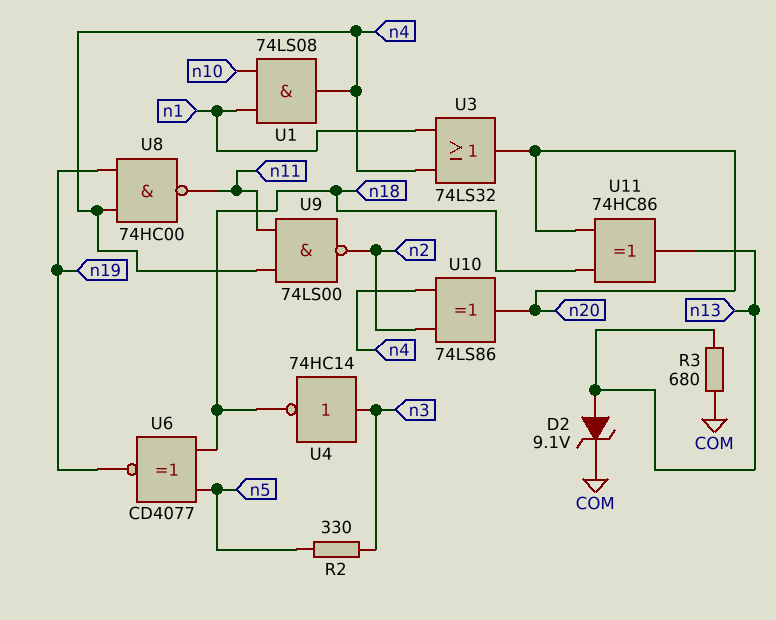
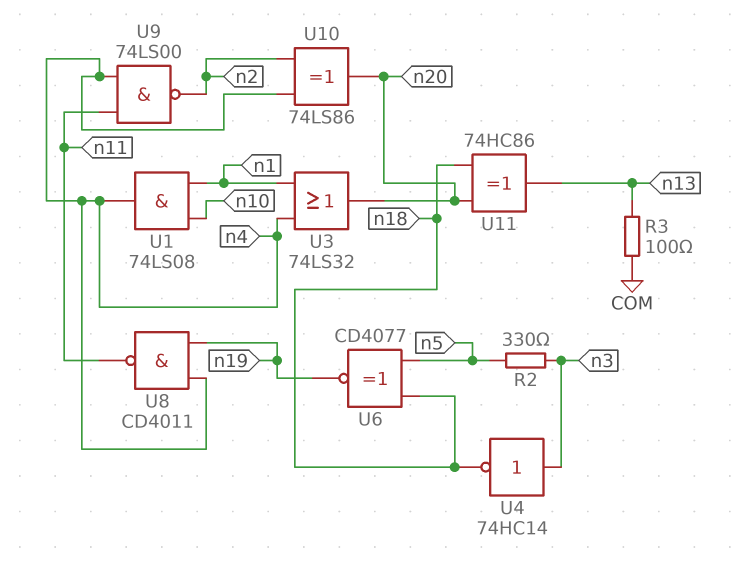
D2: zener 9.1V (A n13, K COM) -> none
R3: 680 (COM, n13) -> 100 (COM, n13)
U8: NAND 74HC00 (in n4, in n19, out n11) -> NAND CD4011 (in n4, in n19, out n11)

